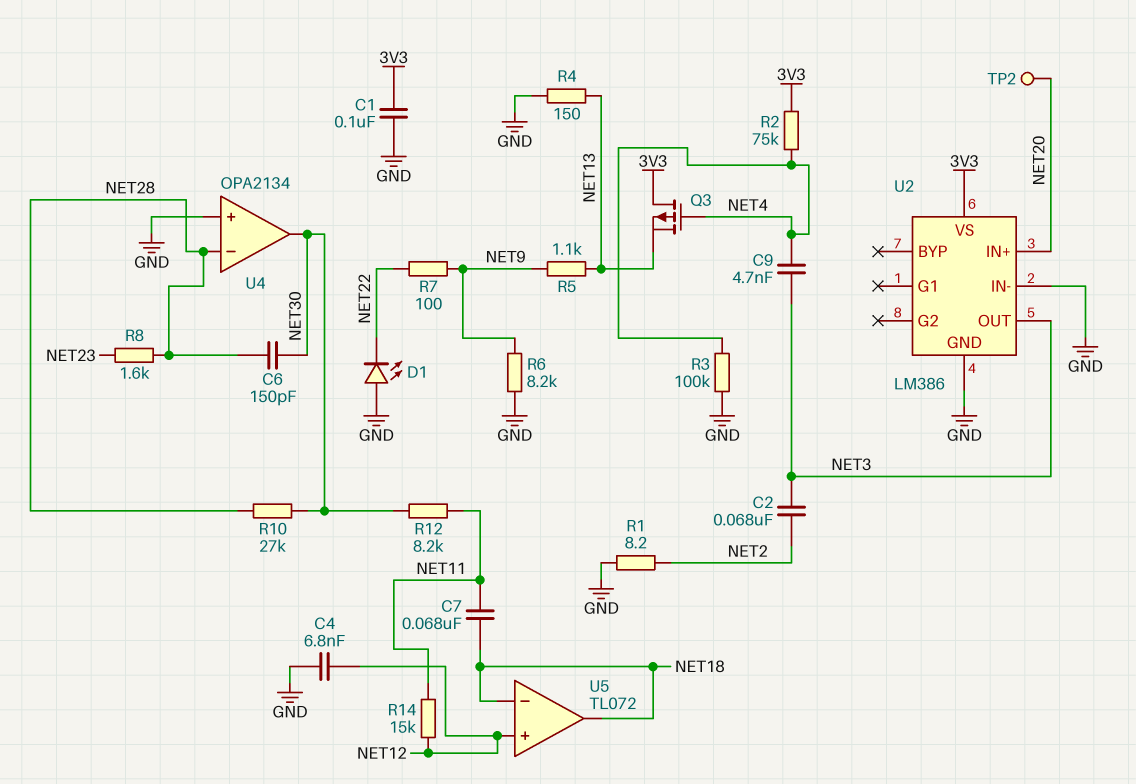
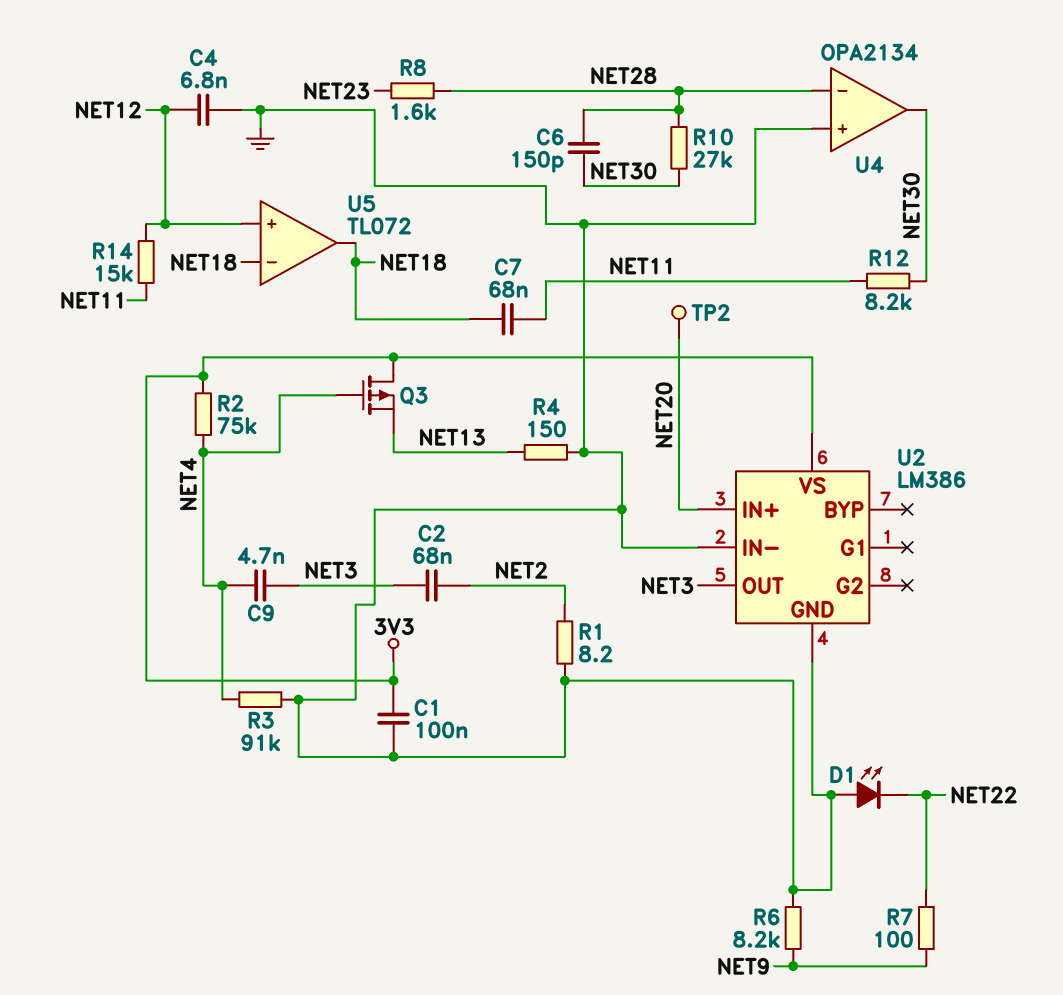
R3: 100k (GND, NET4) -> 91k (GND, NET4)
R5: 1.1k (NET9, NET13) -> none

